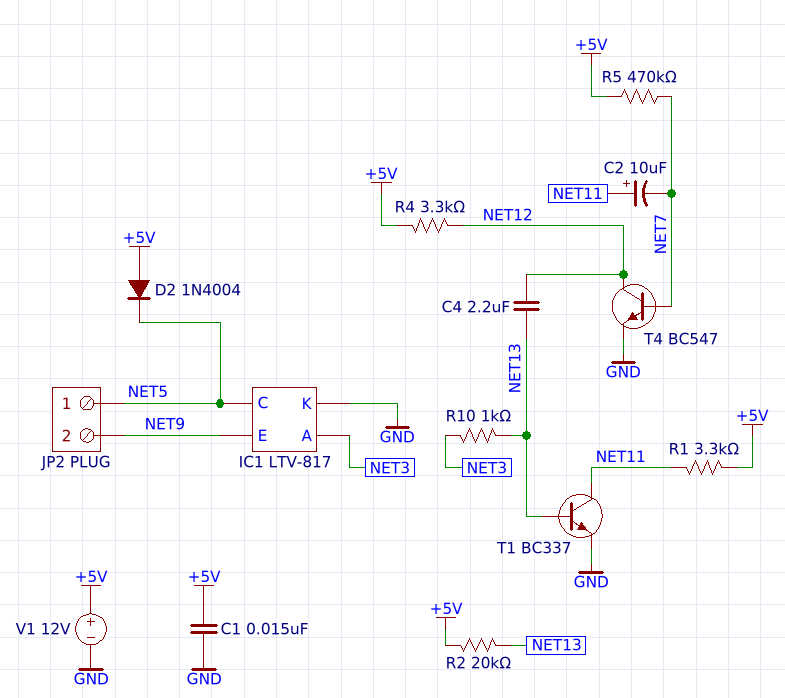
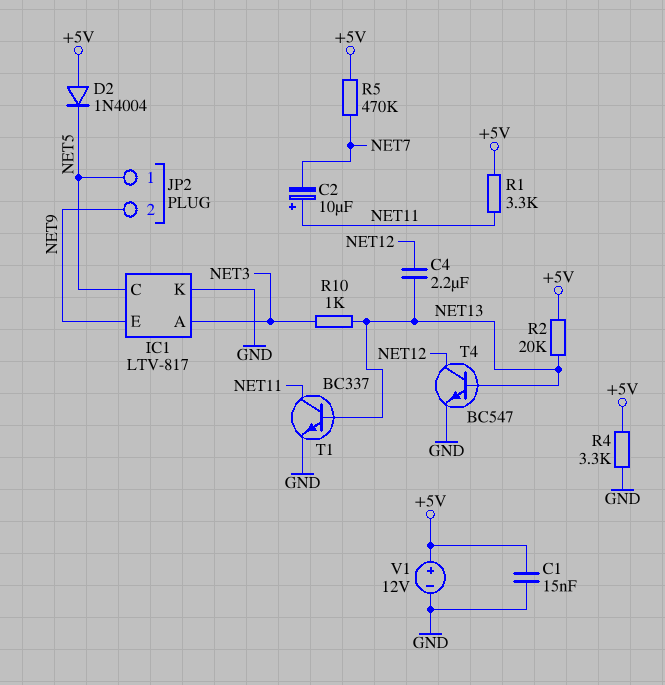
R4: 3.3k (+5V, NET12) -> 3.3k (+5V, GND)
T4: NPN BC547 (B NET7, C NET12, E GND) -> NPN BC547 (B NET13, C NET12, E GND)

